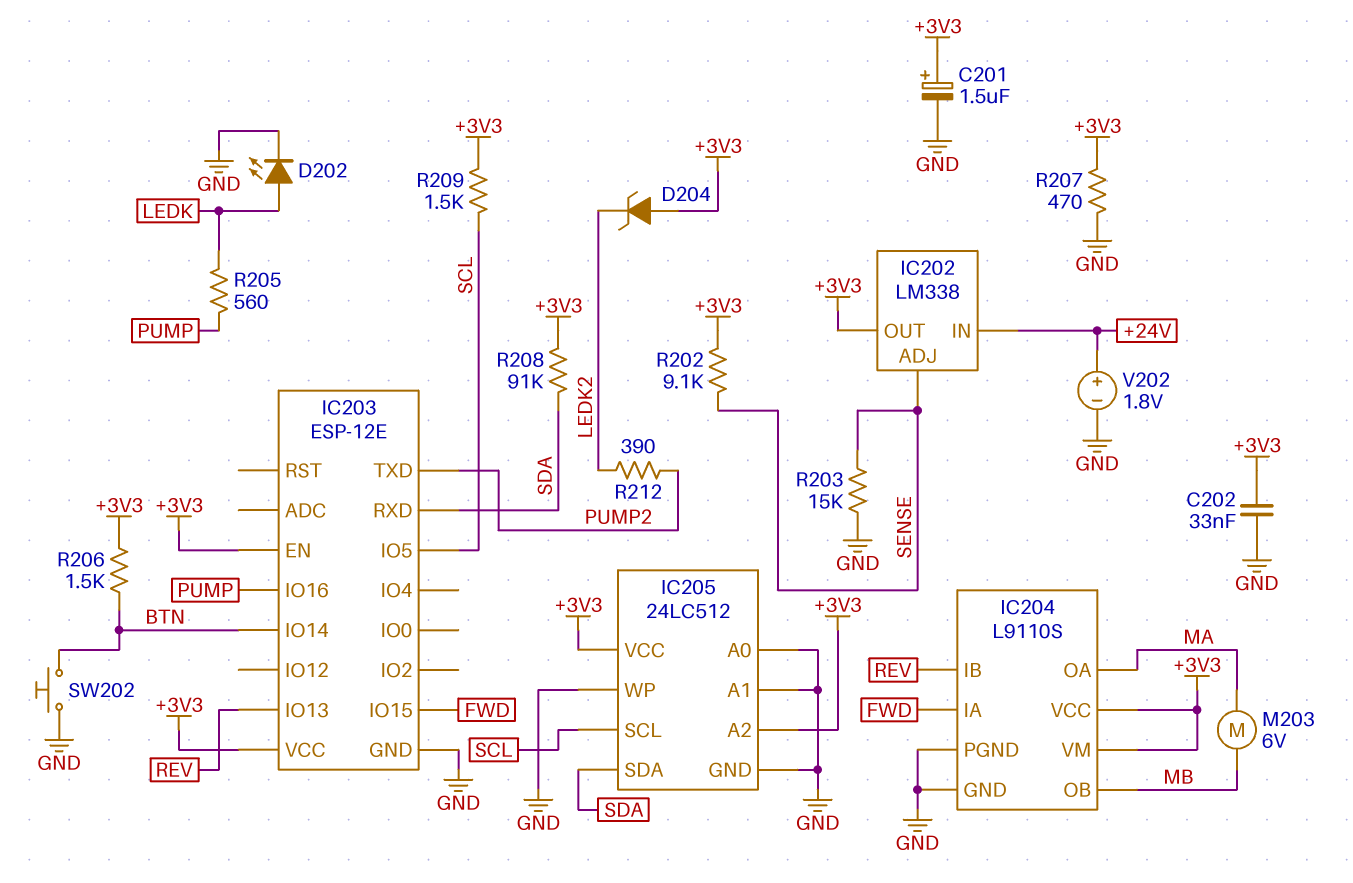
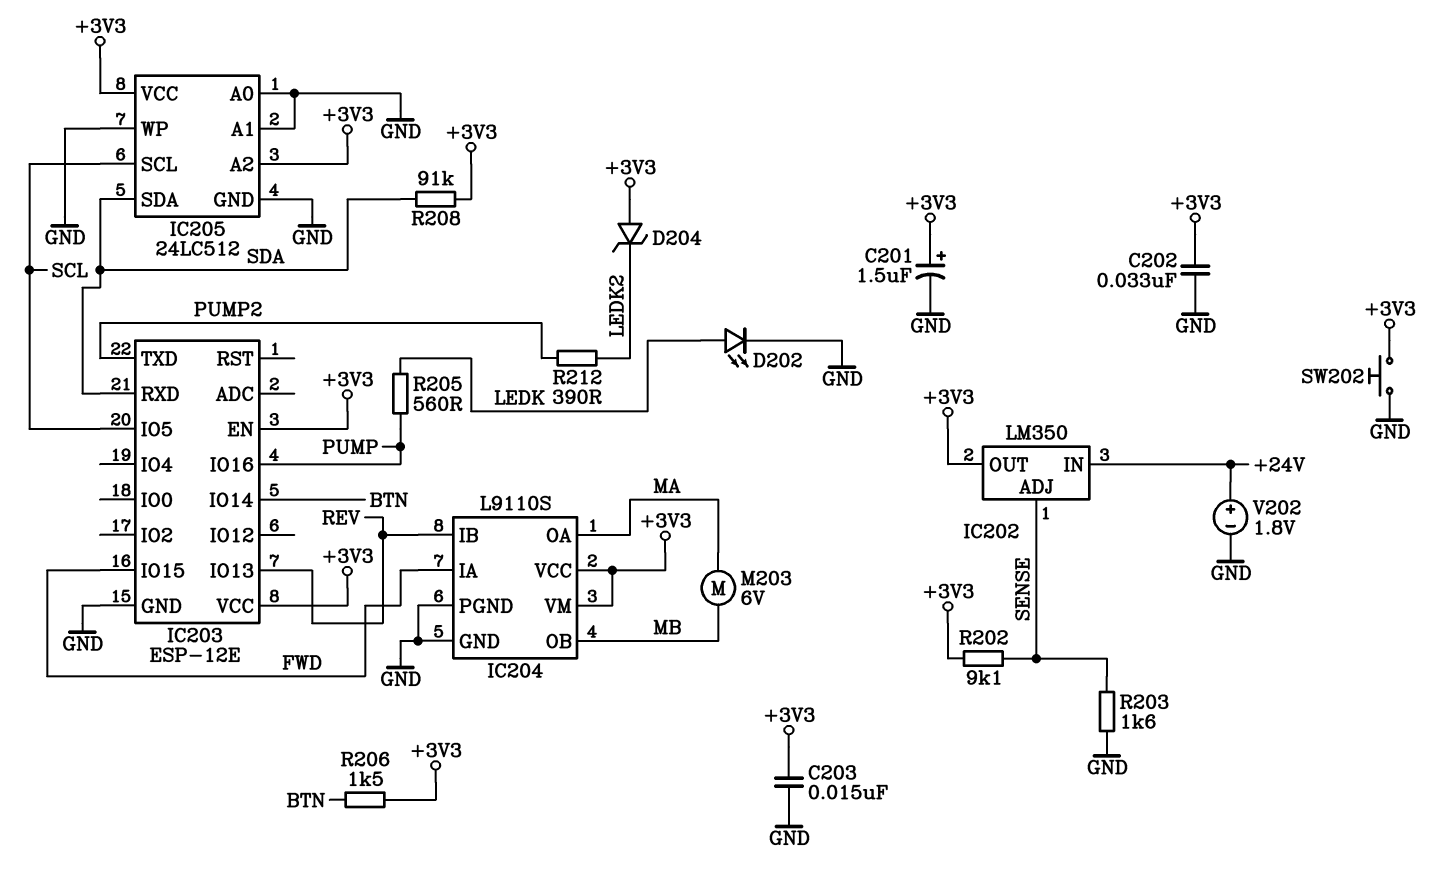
C203: none -> 15nF (+3V3, GND)
IC202: LM338 -> LM350
R203: 15k (GND, SENSE) -> 1.6k (GND, SENSE)
R207: 470 (+3V3, GND) -> none
R209: 1.5k (+3V3, SCL) -> none
SW202: button (BTN, GND) -> button (+3V3, GND)

